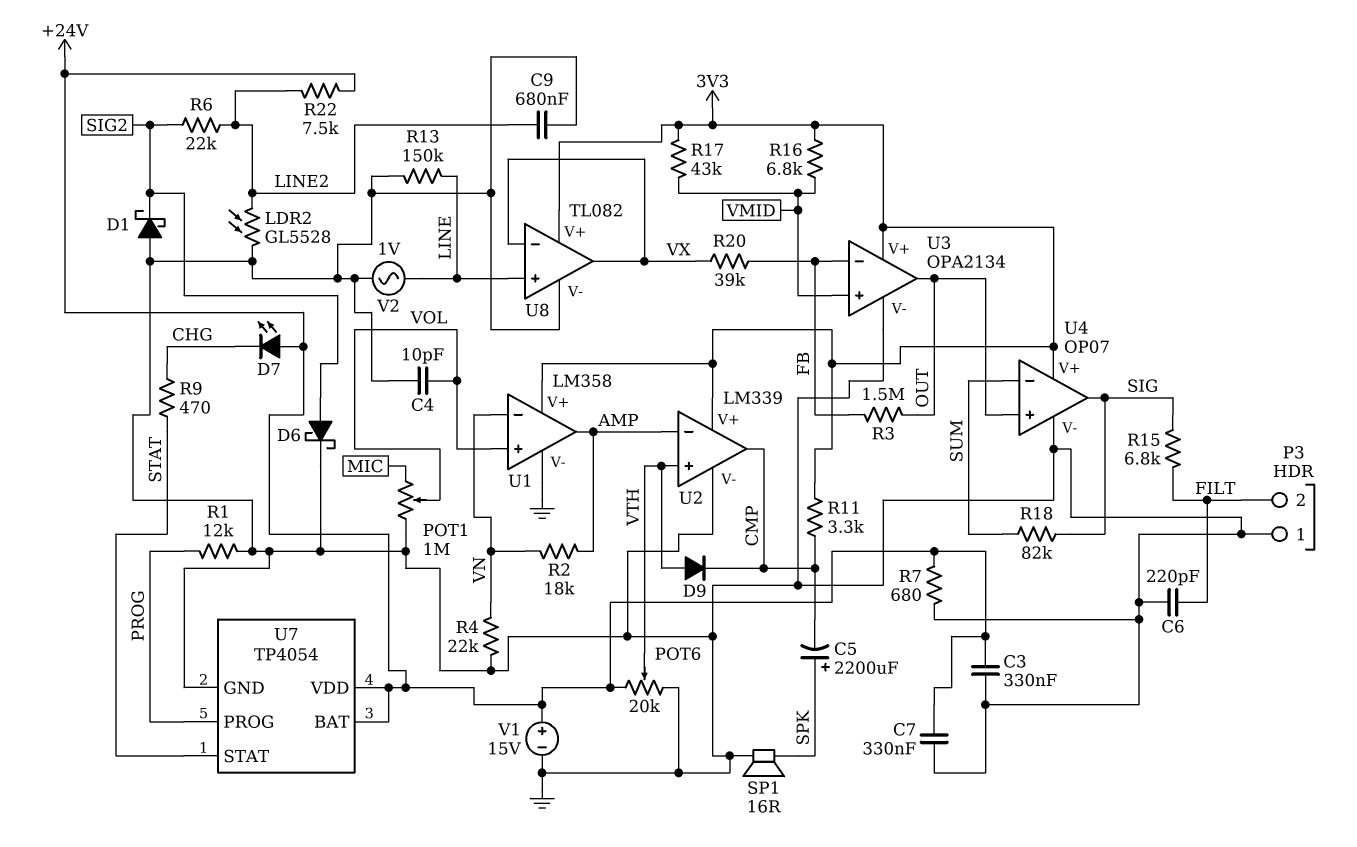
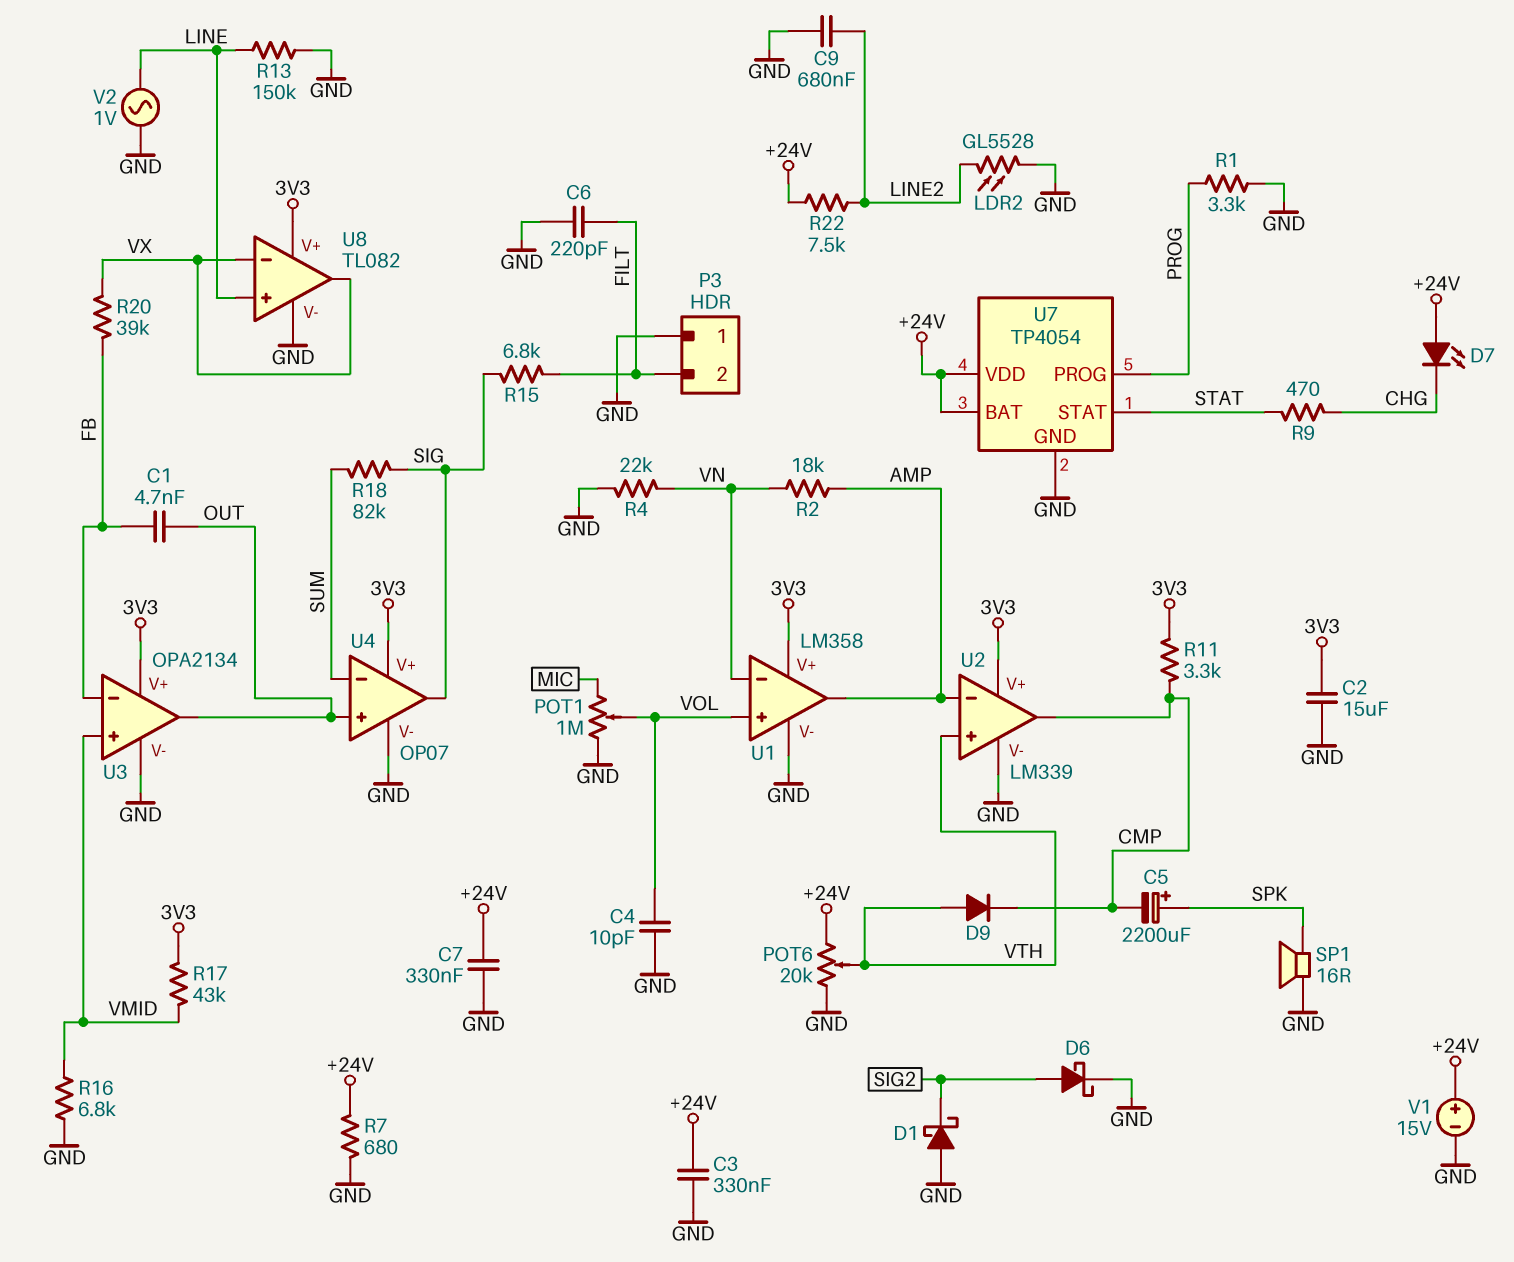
C1: none -> 4.7nF (FB, OUT)
C2: none -> 15uF (3V3, GND)
R1: 12k (GND, PROG) -> 3.3k (GND, PROG)
R3: 1.5M (FB, OUT) -> none
R6: 22k (LINE2, SIG2) -> none
R16: 6.8k (3V3, VMID) -> 6.8k (GND, VMID)

